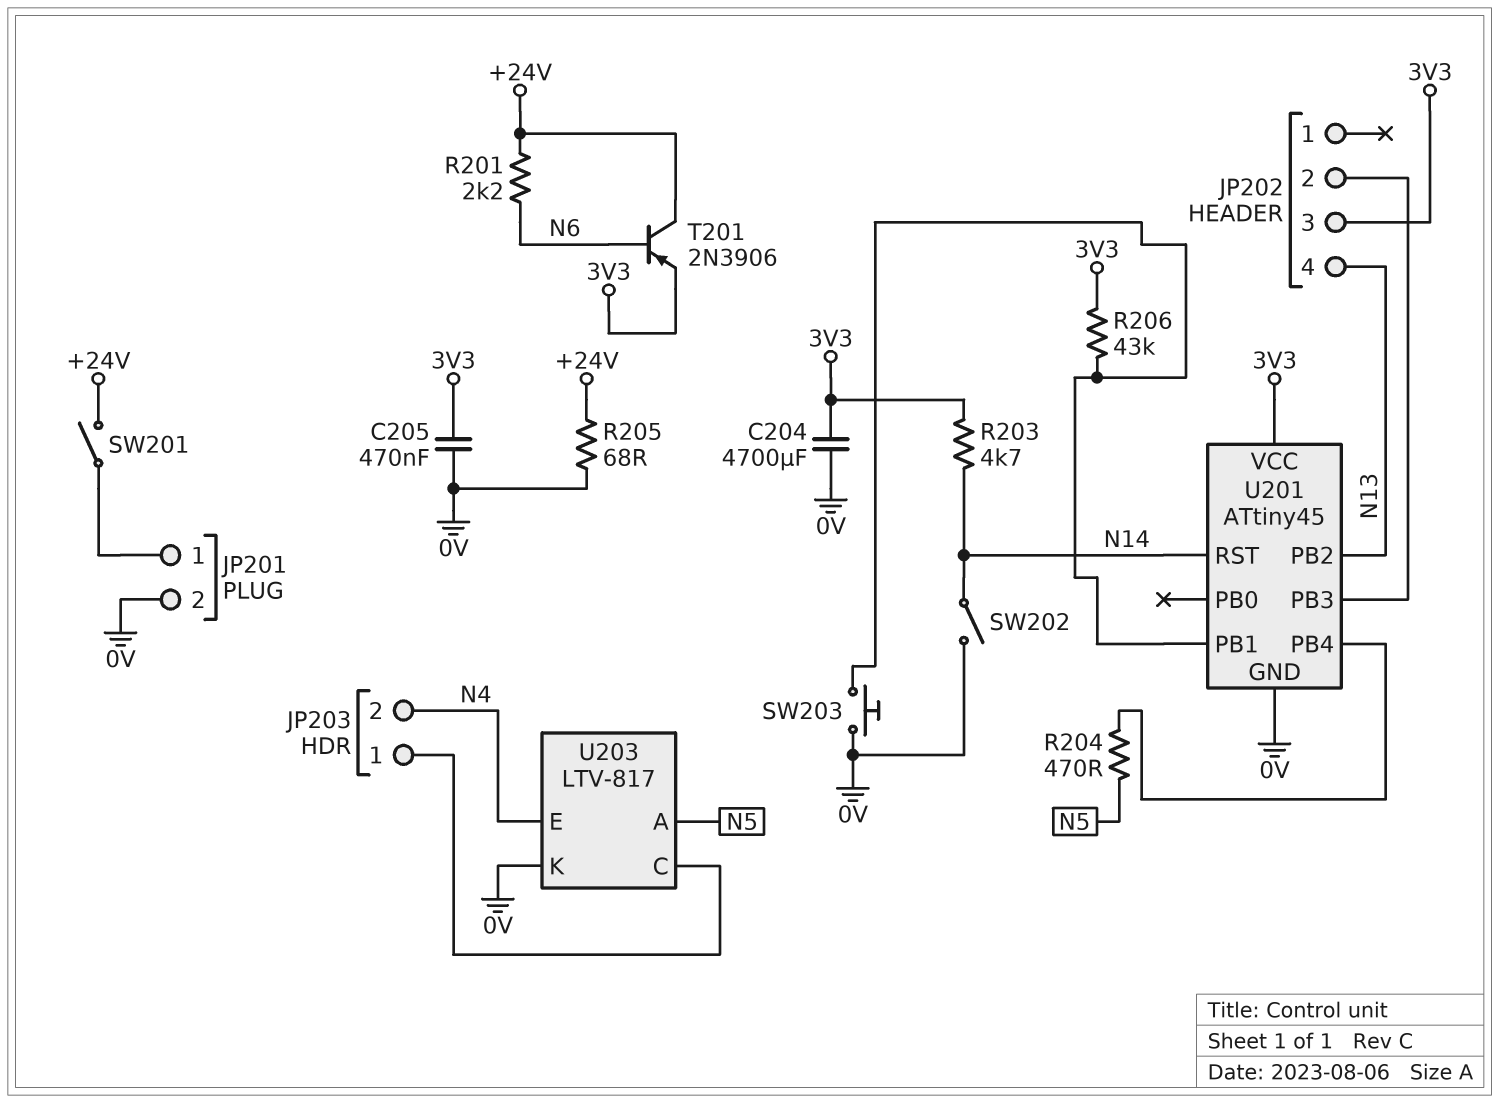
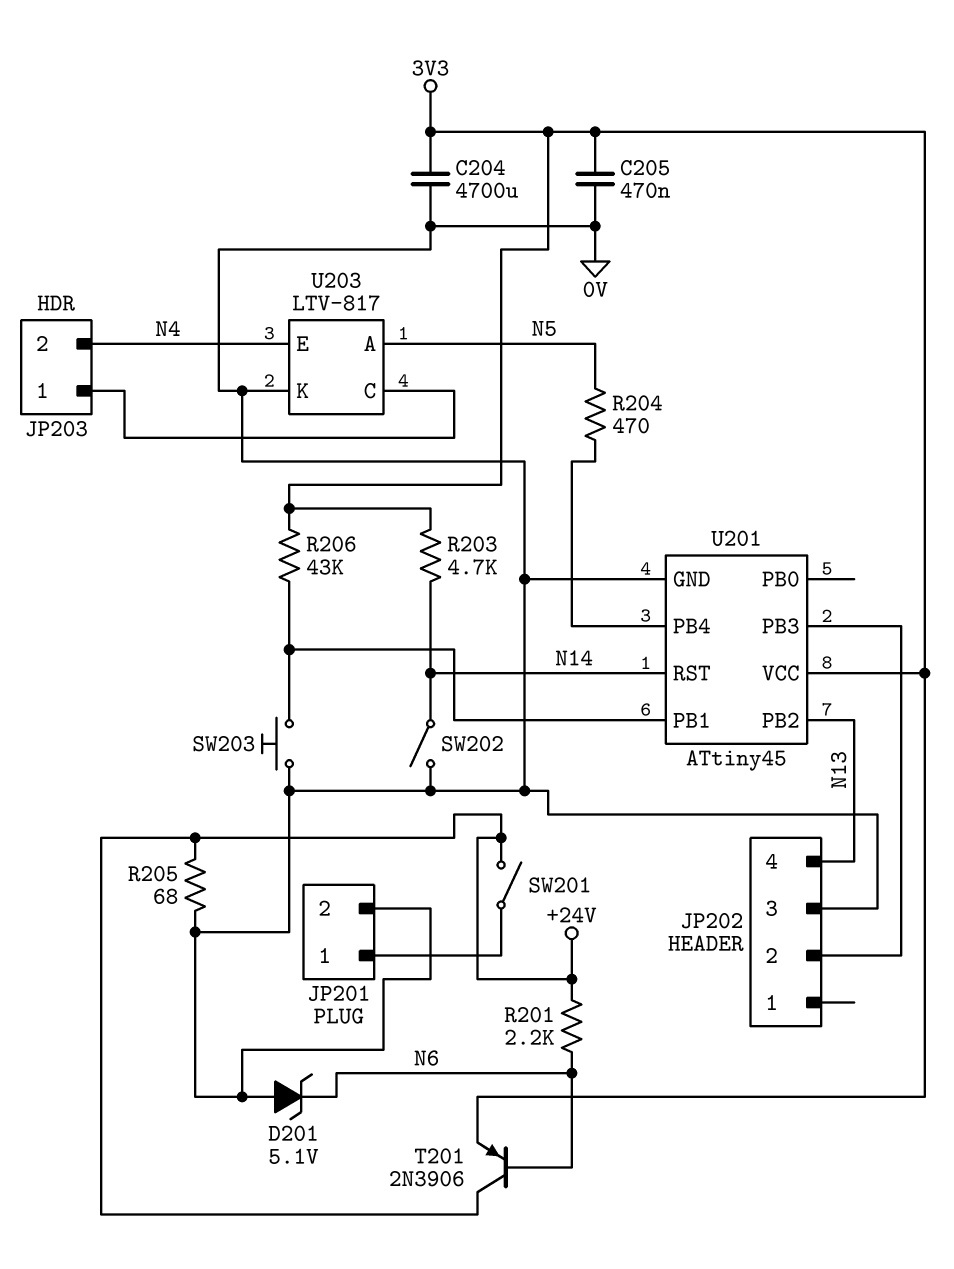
D201: none -> zener 5.1V (A 0V, K N6)
JP202 pin 3: 3V3 -> 0V

